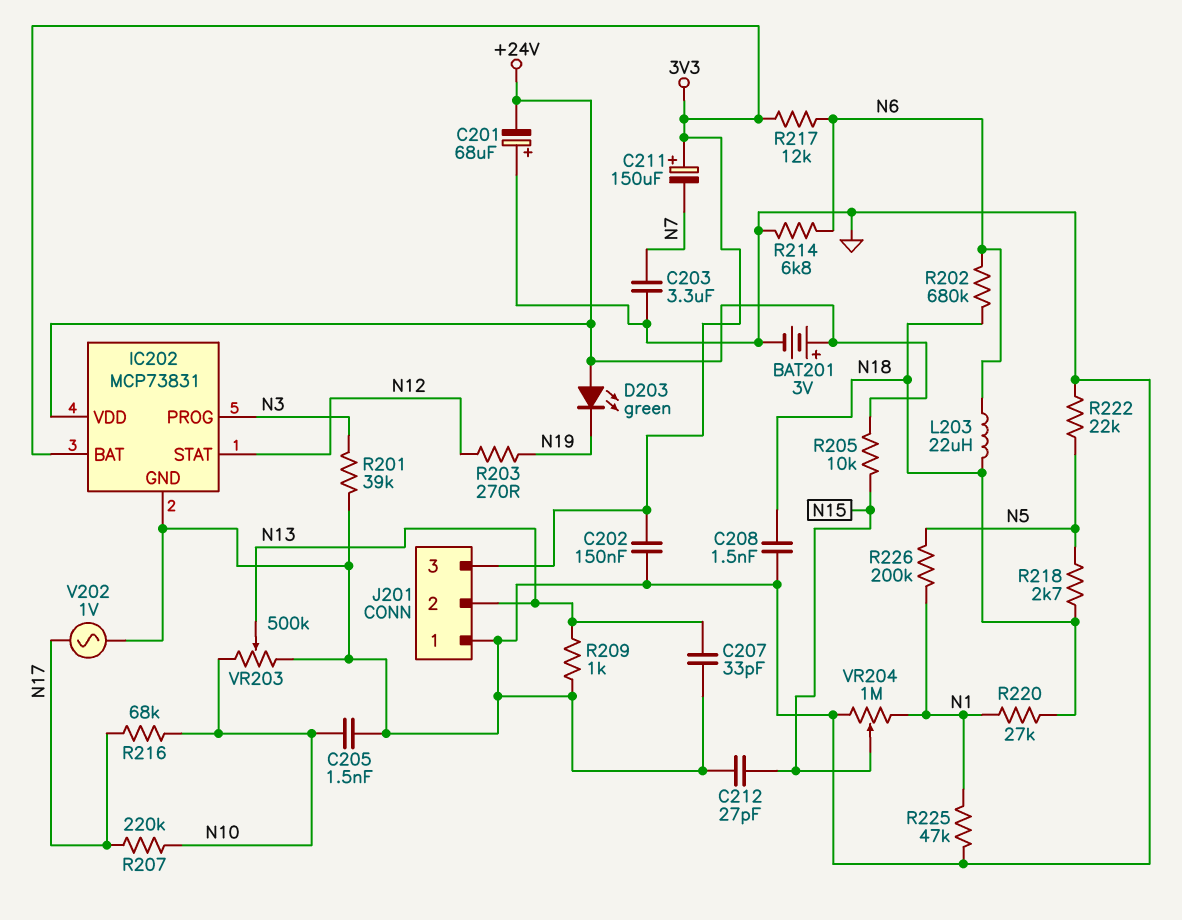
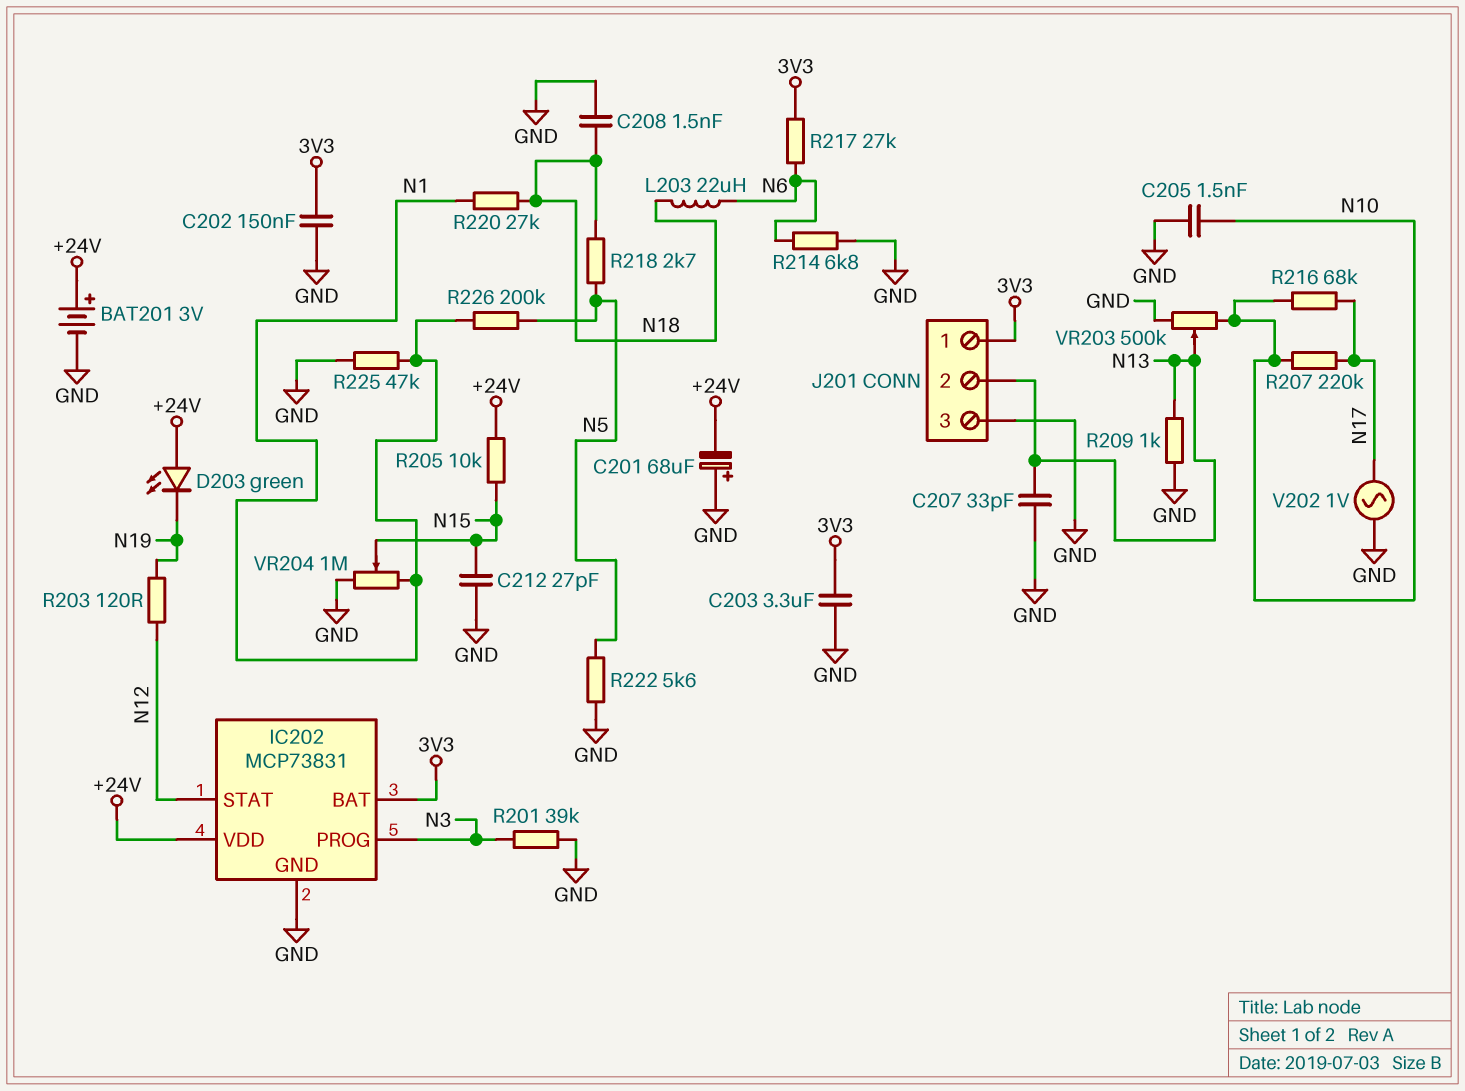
C203: 3.3uF (GND, N7) -> 3.3uF (3V3, GND)
C211: 150uF (plus 3V3, minus N7) -> none
J201 pin 1: GND -> 3V3
J201 pin 3: 3V3 -> GND
R202: 680k (N6, N18) -> none
R203: 270 (N12, N19) -> 120 (N12, N19)
R217: 12k (3V3, N6) -> 27k (3V3, N6)
R222: 22k (GND, N5) -> 5.6k (GND, N5)

